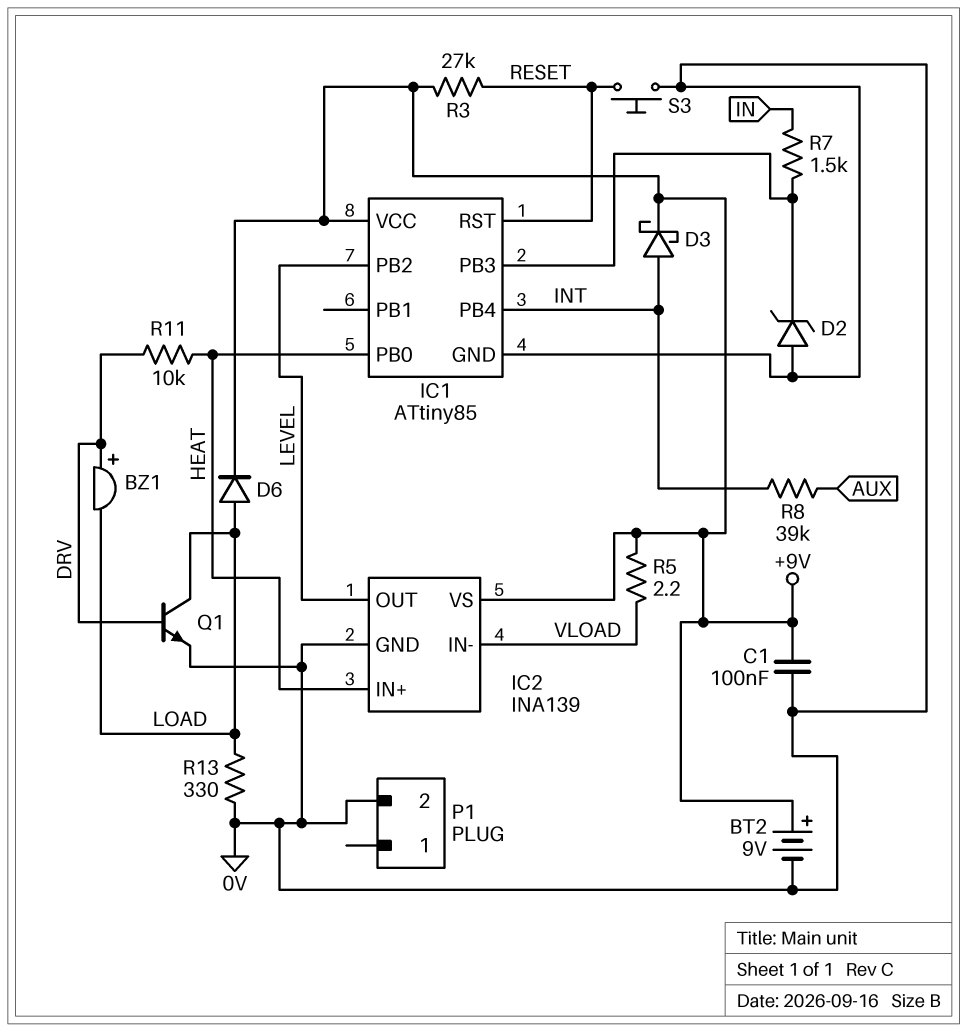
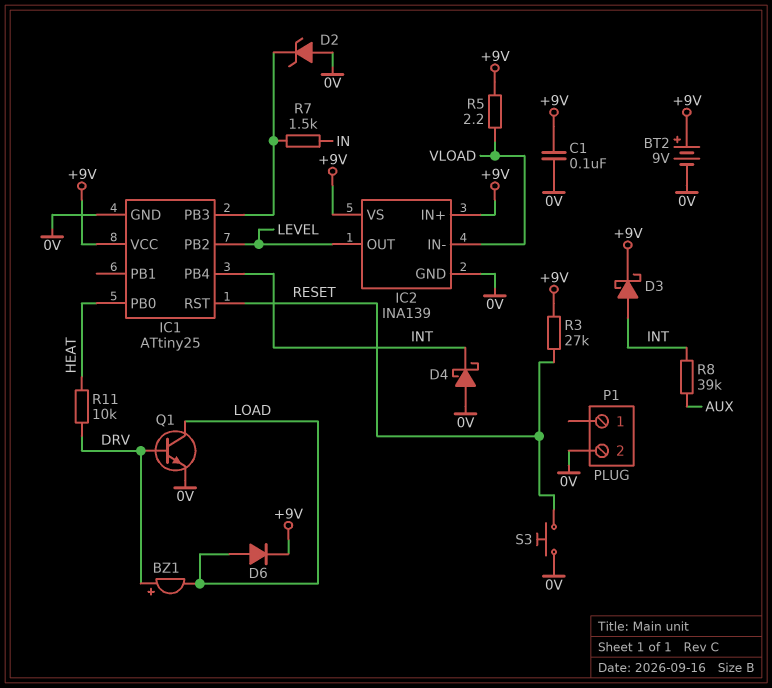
D4: none -> schottky (A 0V, K INT)
IC1: ATtiny85 -> ATtiny25
IC2 pin IN+: HEAT -> +9V
R13: 330 (0V, LOAD) -> none

